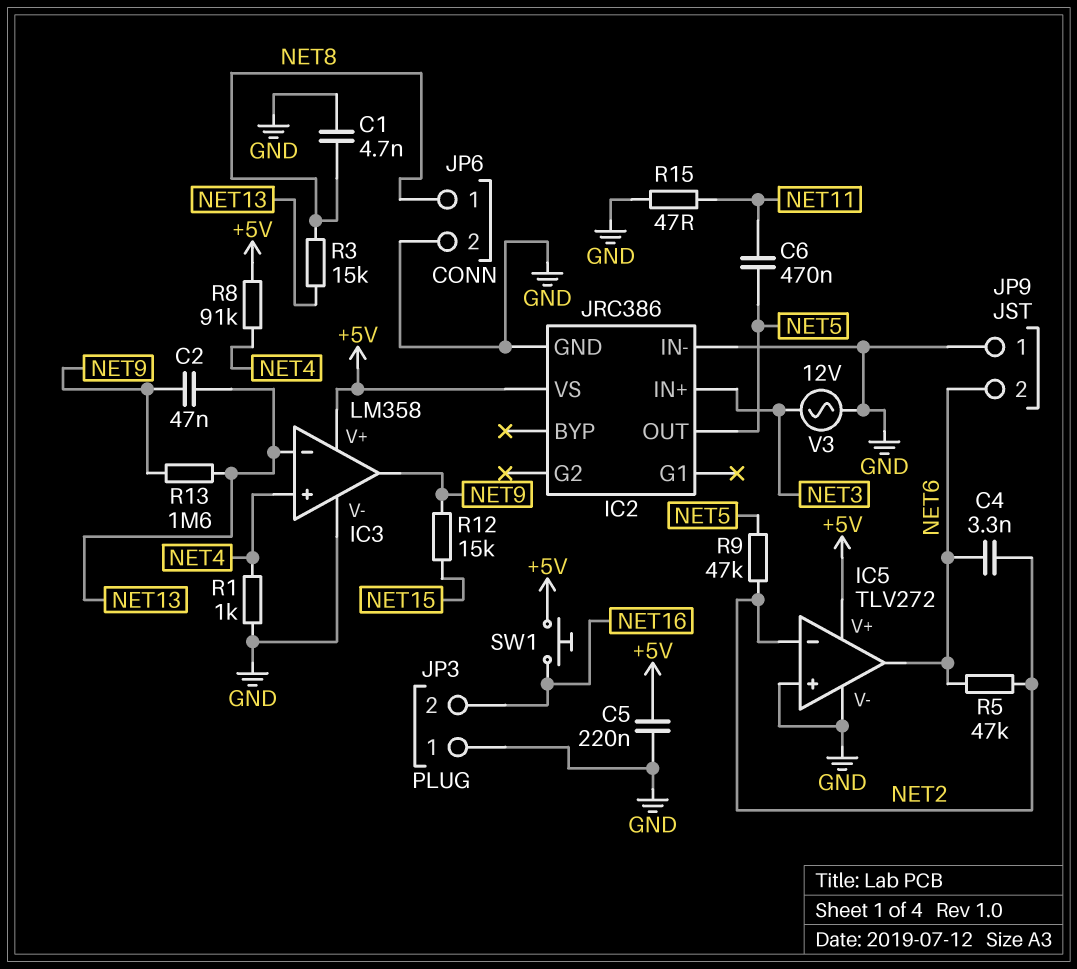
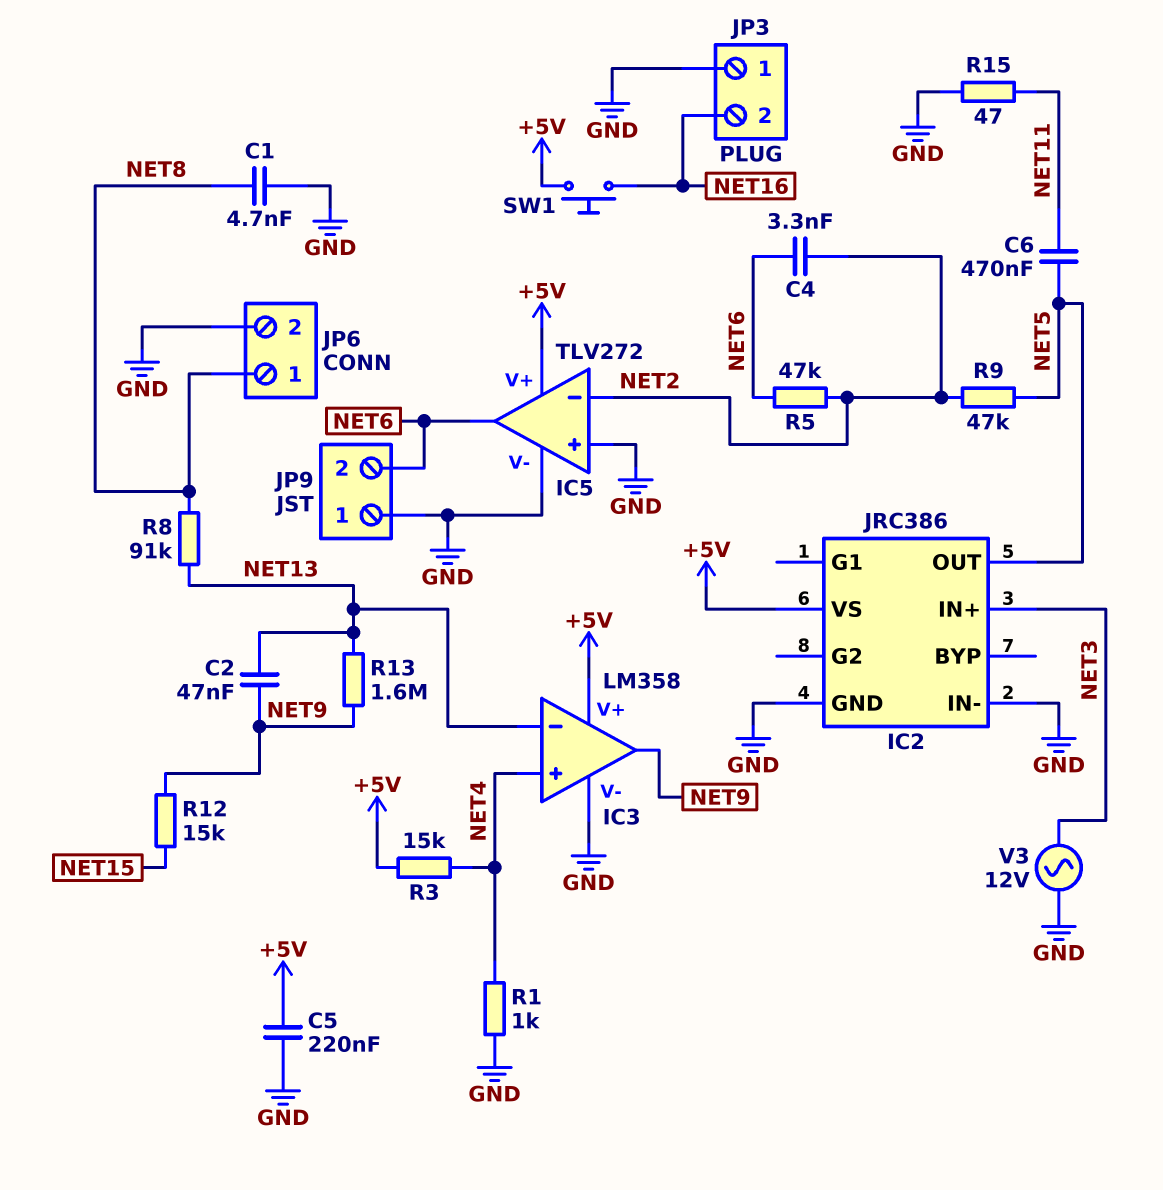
R3: 15k (NET8, NET13) -> 15k (+5V, NET4)
R8: 91k (+5V, NET4) -> 91k (NET8, NET13)

